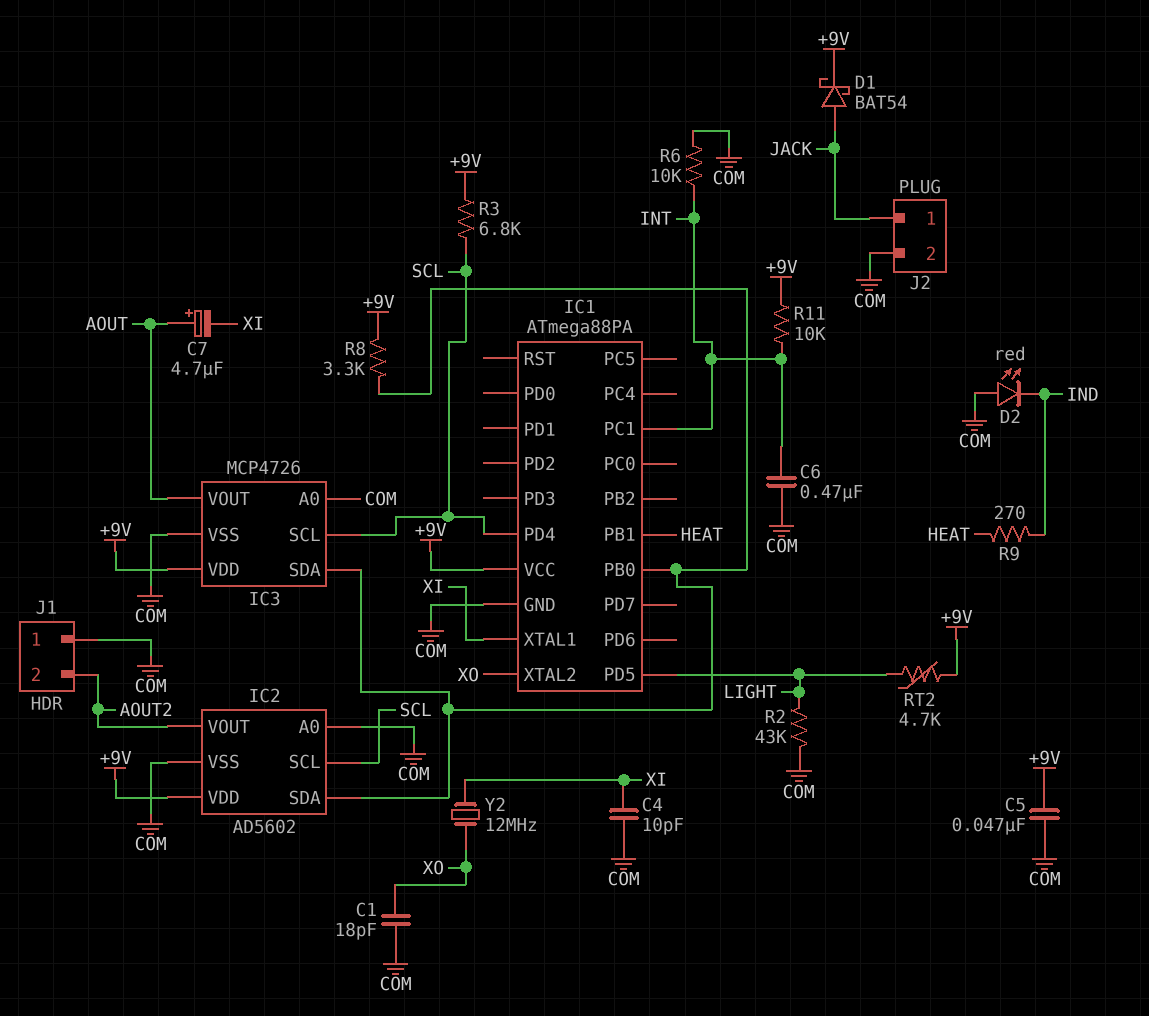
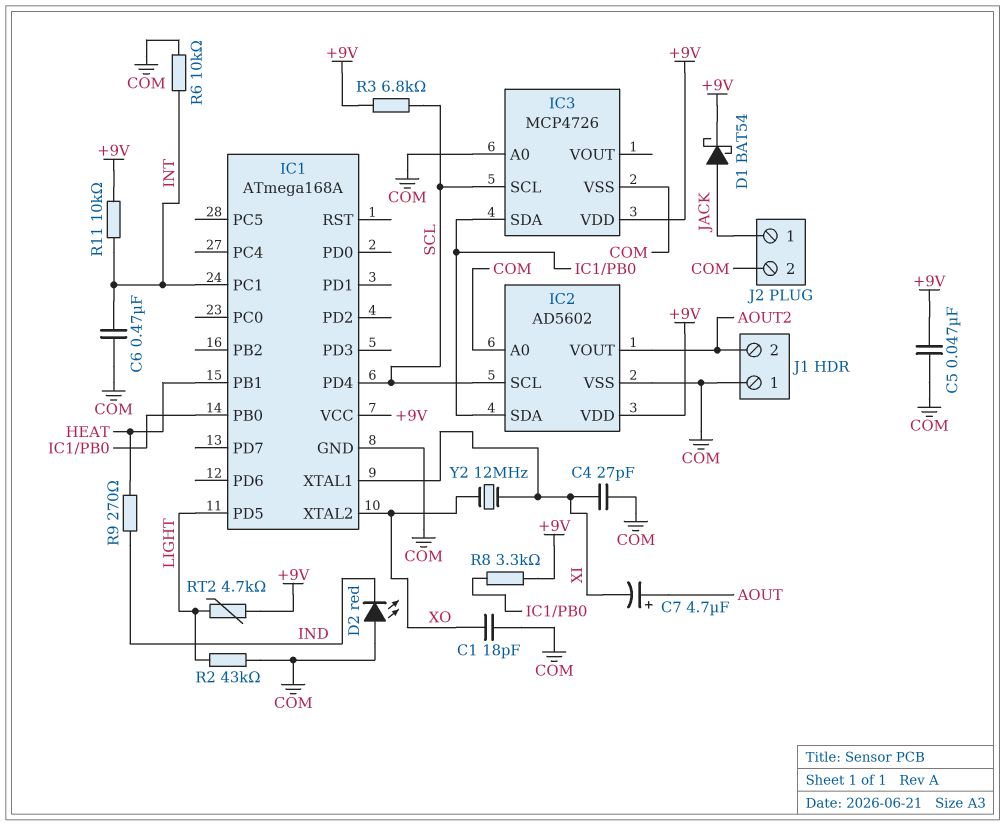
C4: 10pF (COM, XI) -> 27pF (COM, XI)
IC1: ATmega88PA -> ATmega168A
IC3 pin VOUT: AOUT -> none

